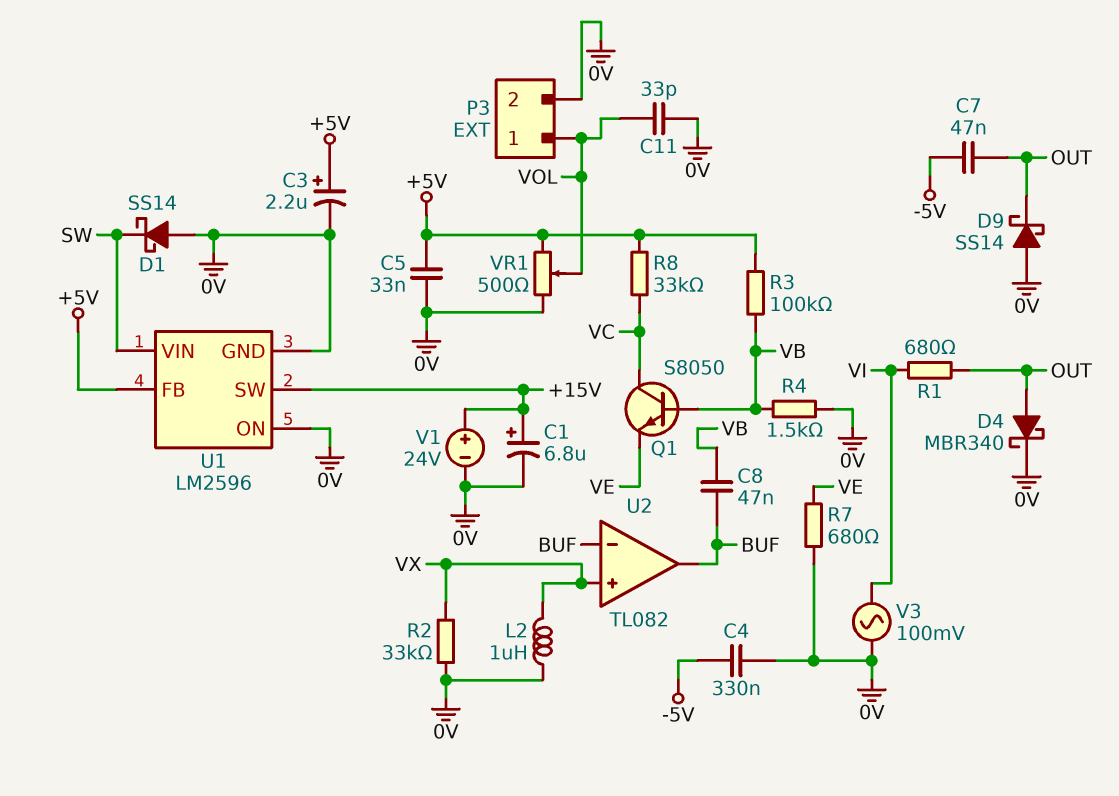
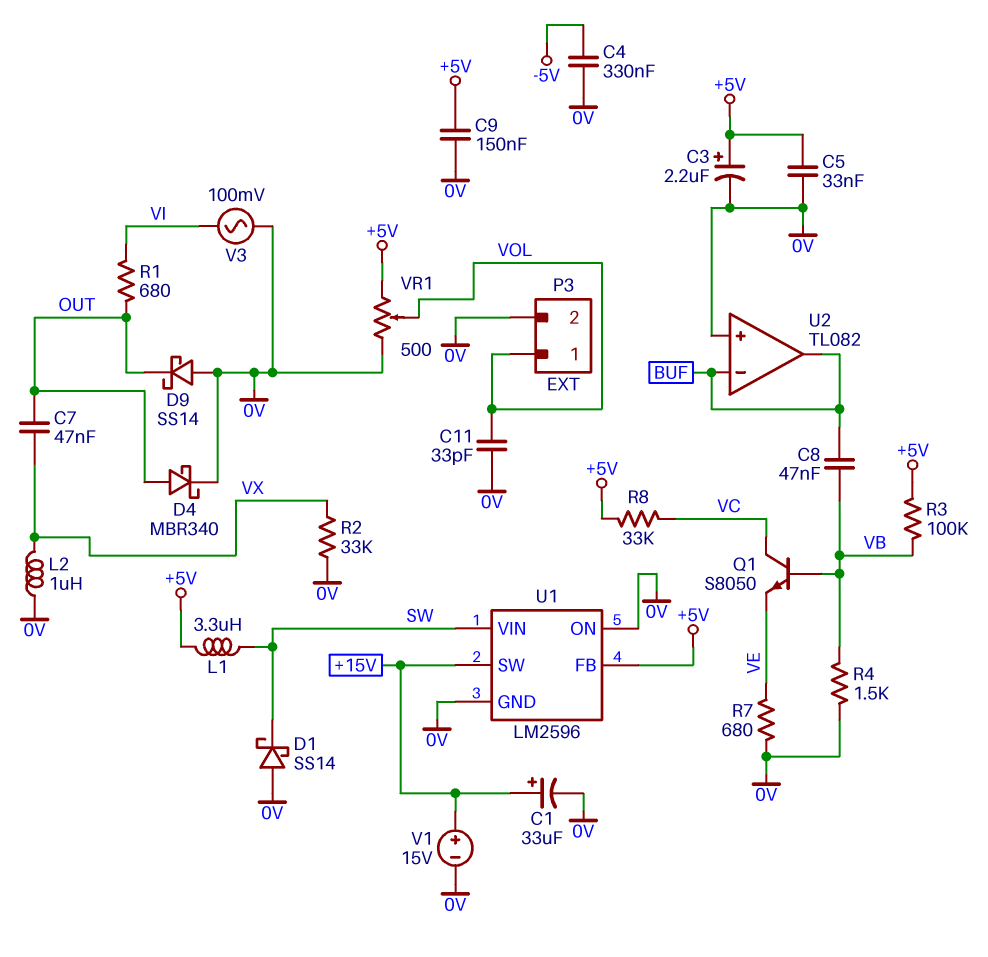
C1: 6.8uF (plus +15V, minus 0V) -> 33uF (plus +15V, minus 0V)
C7: 47nF (-5V, OUT) -> 47nF (OUT, VX)
C9: none -> 150nF (+5V, 0V)
L1: none -> 3.3uH (+5V, SW)
U2 pin in+: VX -> 0V
V1: 24V (plus +15V, minus 0V) -> 15V (plus +15V, minus 0V)

